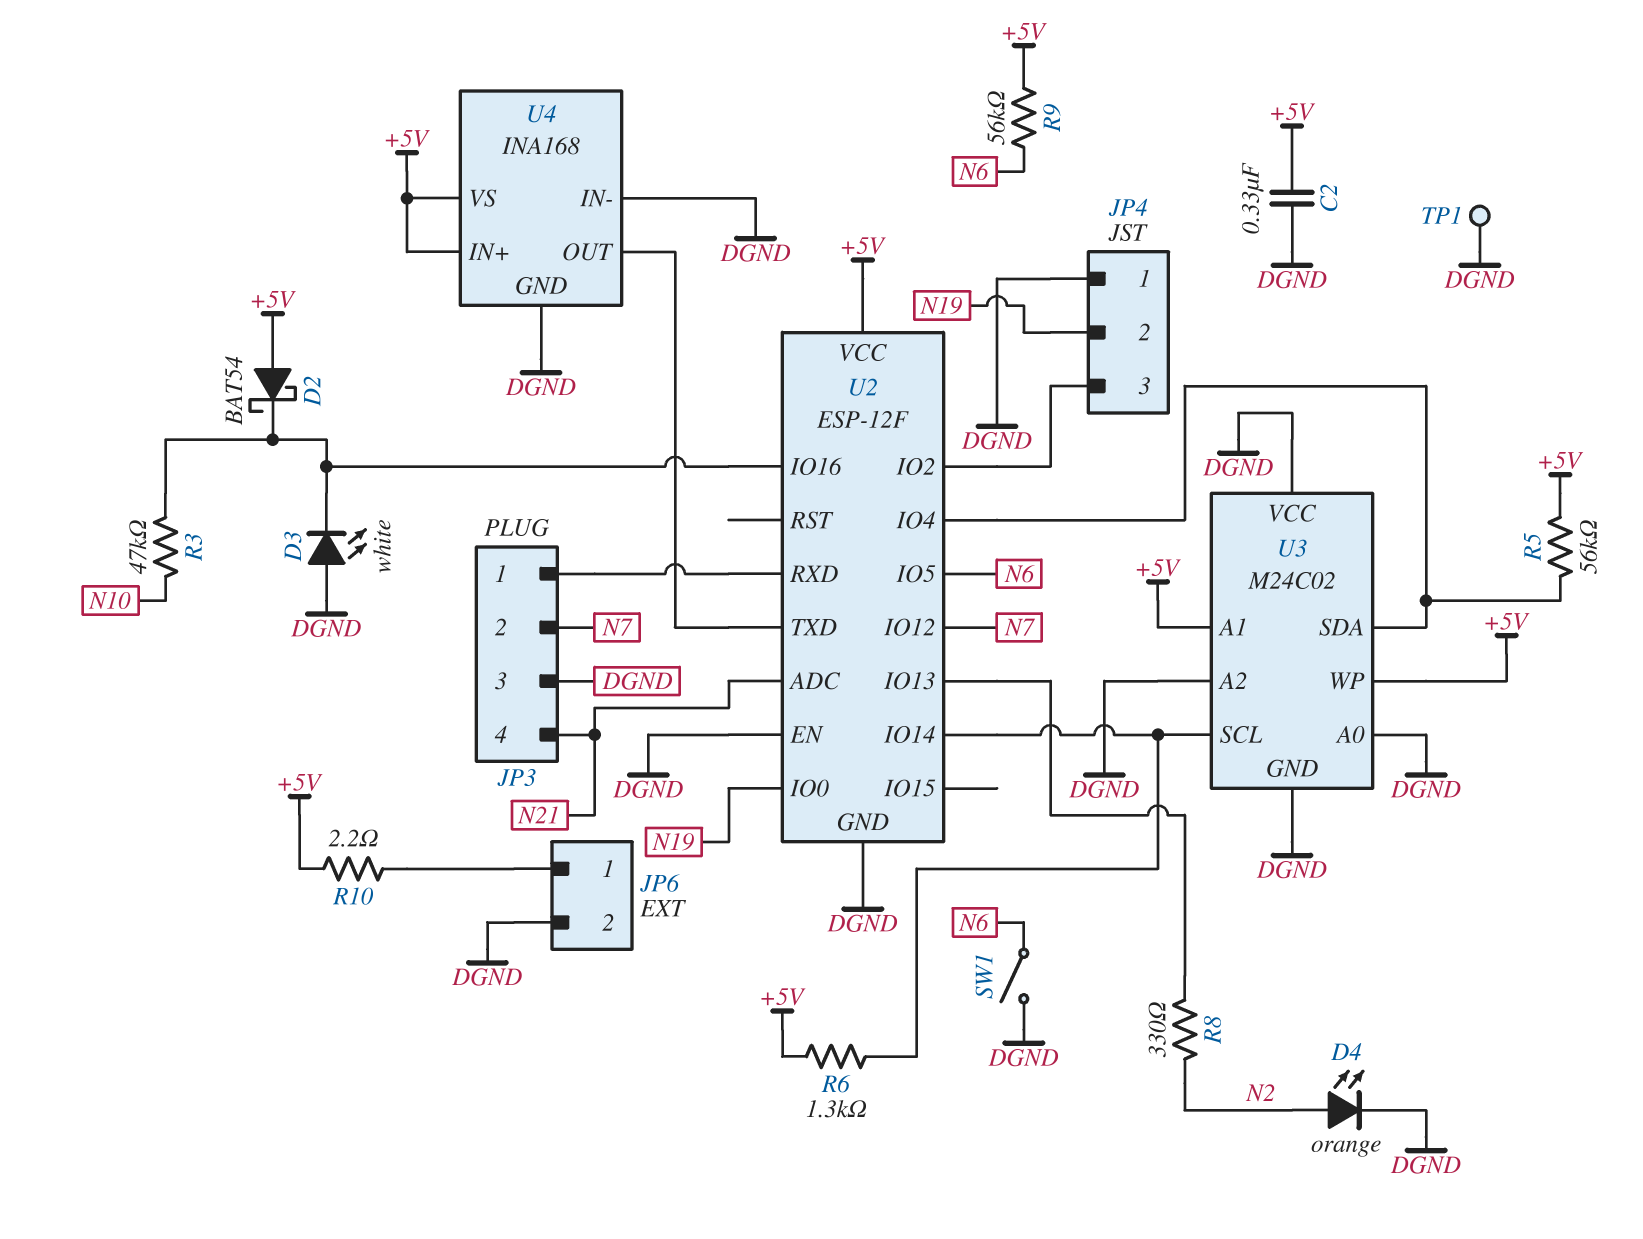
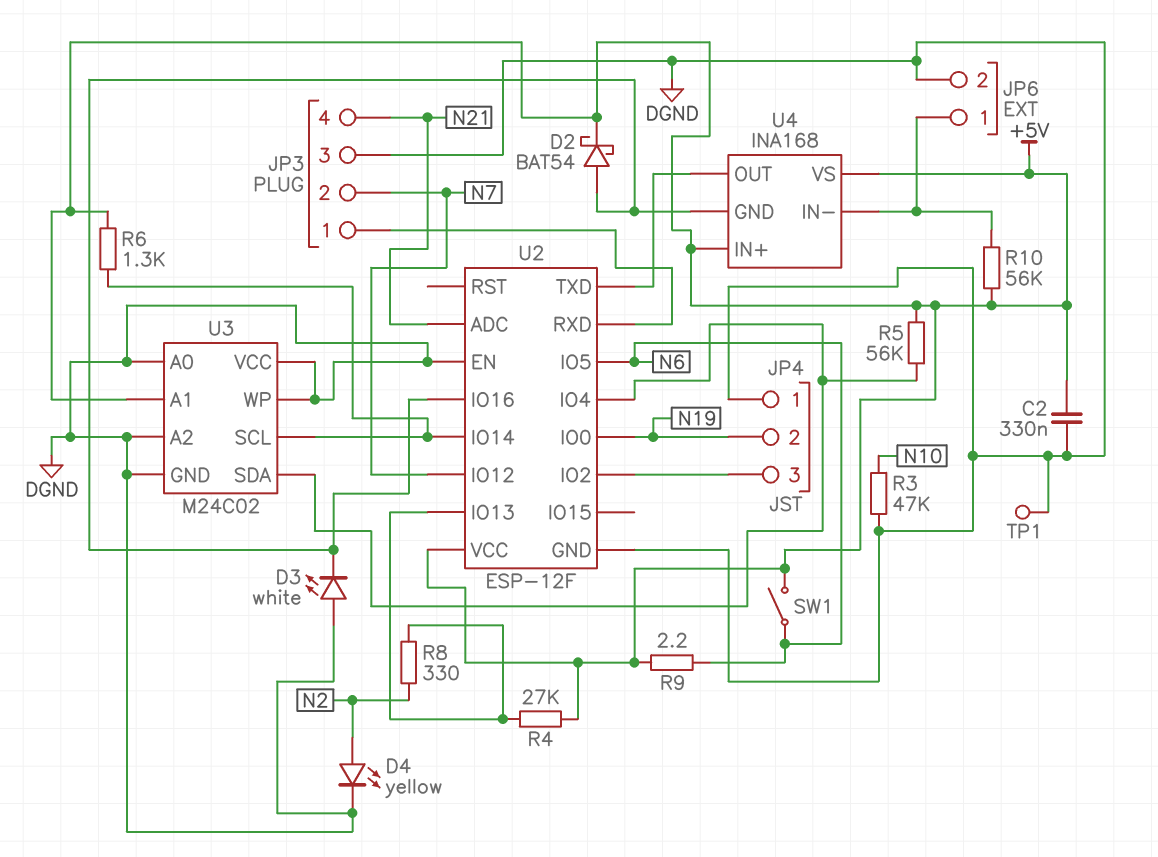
D2: schottky BAT54 (A +5V, K U2/IO16) -> schottky BAT54 (A U2/IO16, K +5V)
D4: LED orange (A N2, K DGND) -> LED yellow (A N2, K DGND)
R3: 47k (N10, U2/IO16) -> 47k (DGND, N10)
R4: none -> 27k (+5V, U2/IO13)
R9: 56k (+5V, N6) -> 2.2 (+5V, N6)
R10: 2.2 (+5V, JP6/1) -> 56k (+5V, JP6/1)
SW1: switch (DGND, N6) -> switch (+5V, N6)
U3 pin WP: +5V -> DGND
U4 pin GND: DGND -> U2/IO16
U4 pin IN-: DGND -> JP6/1

